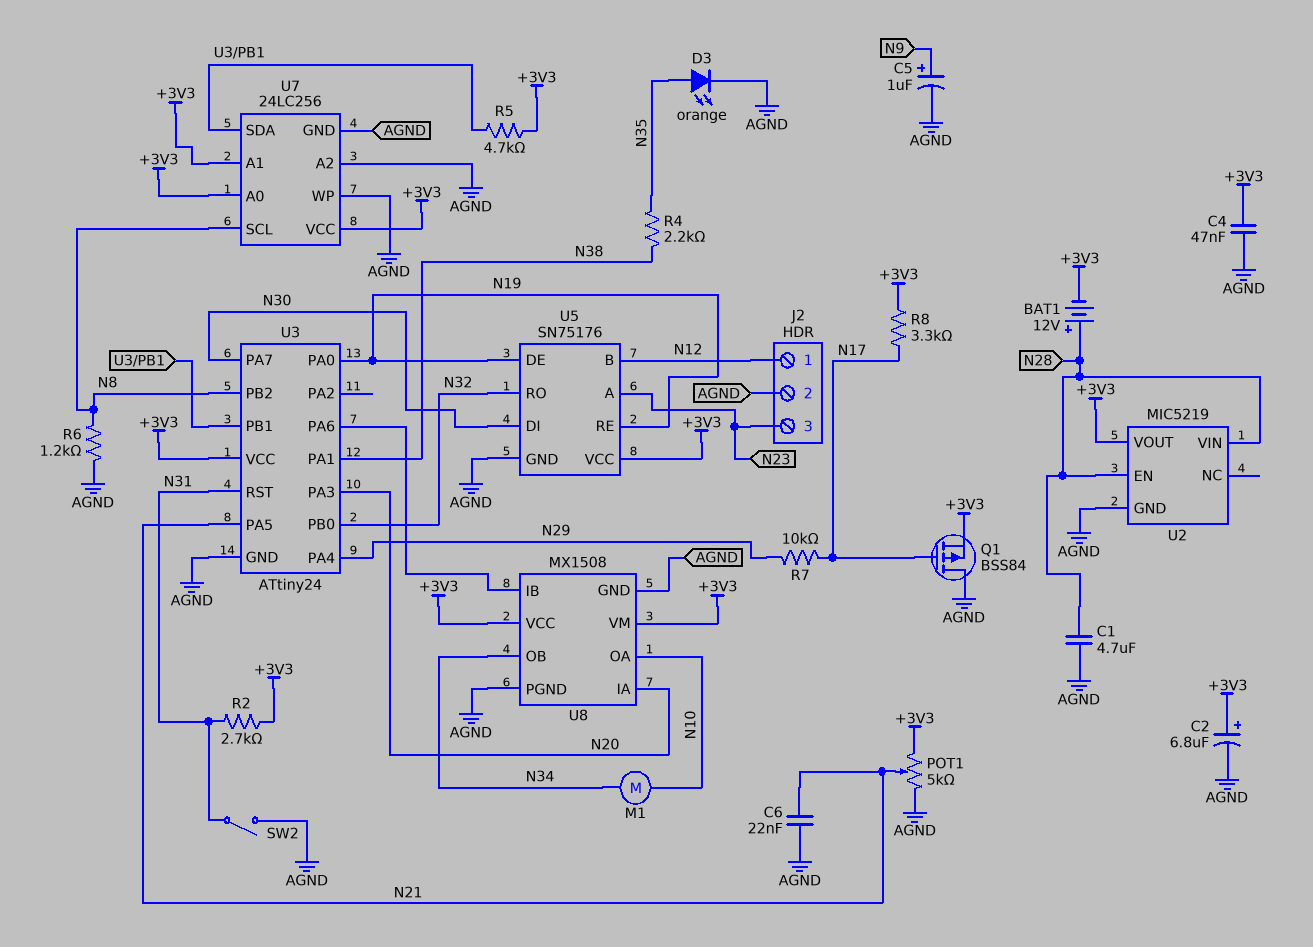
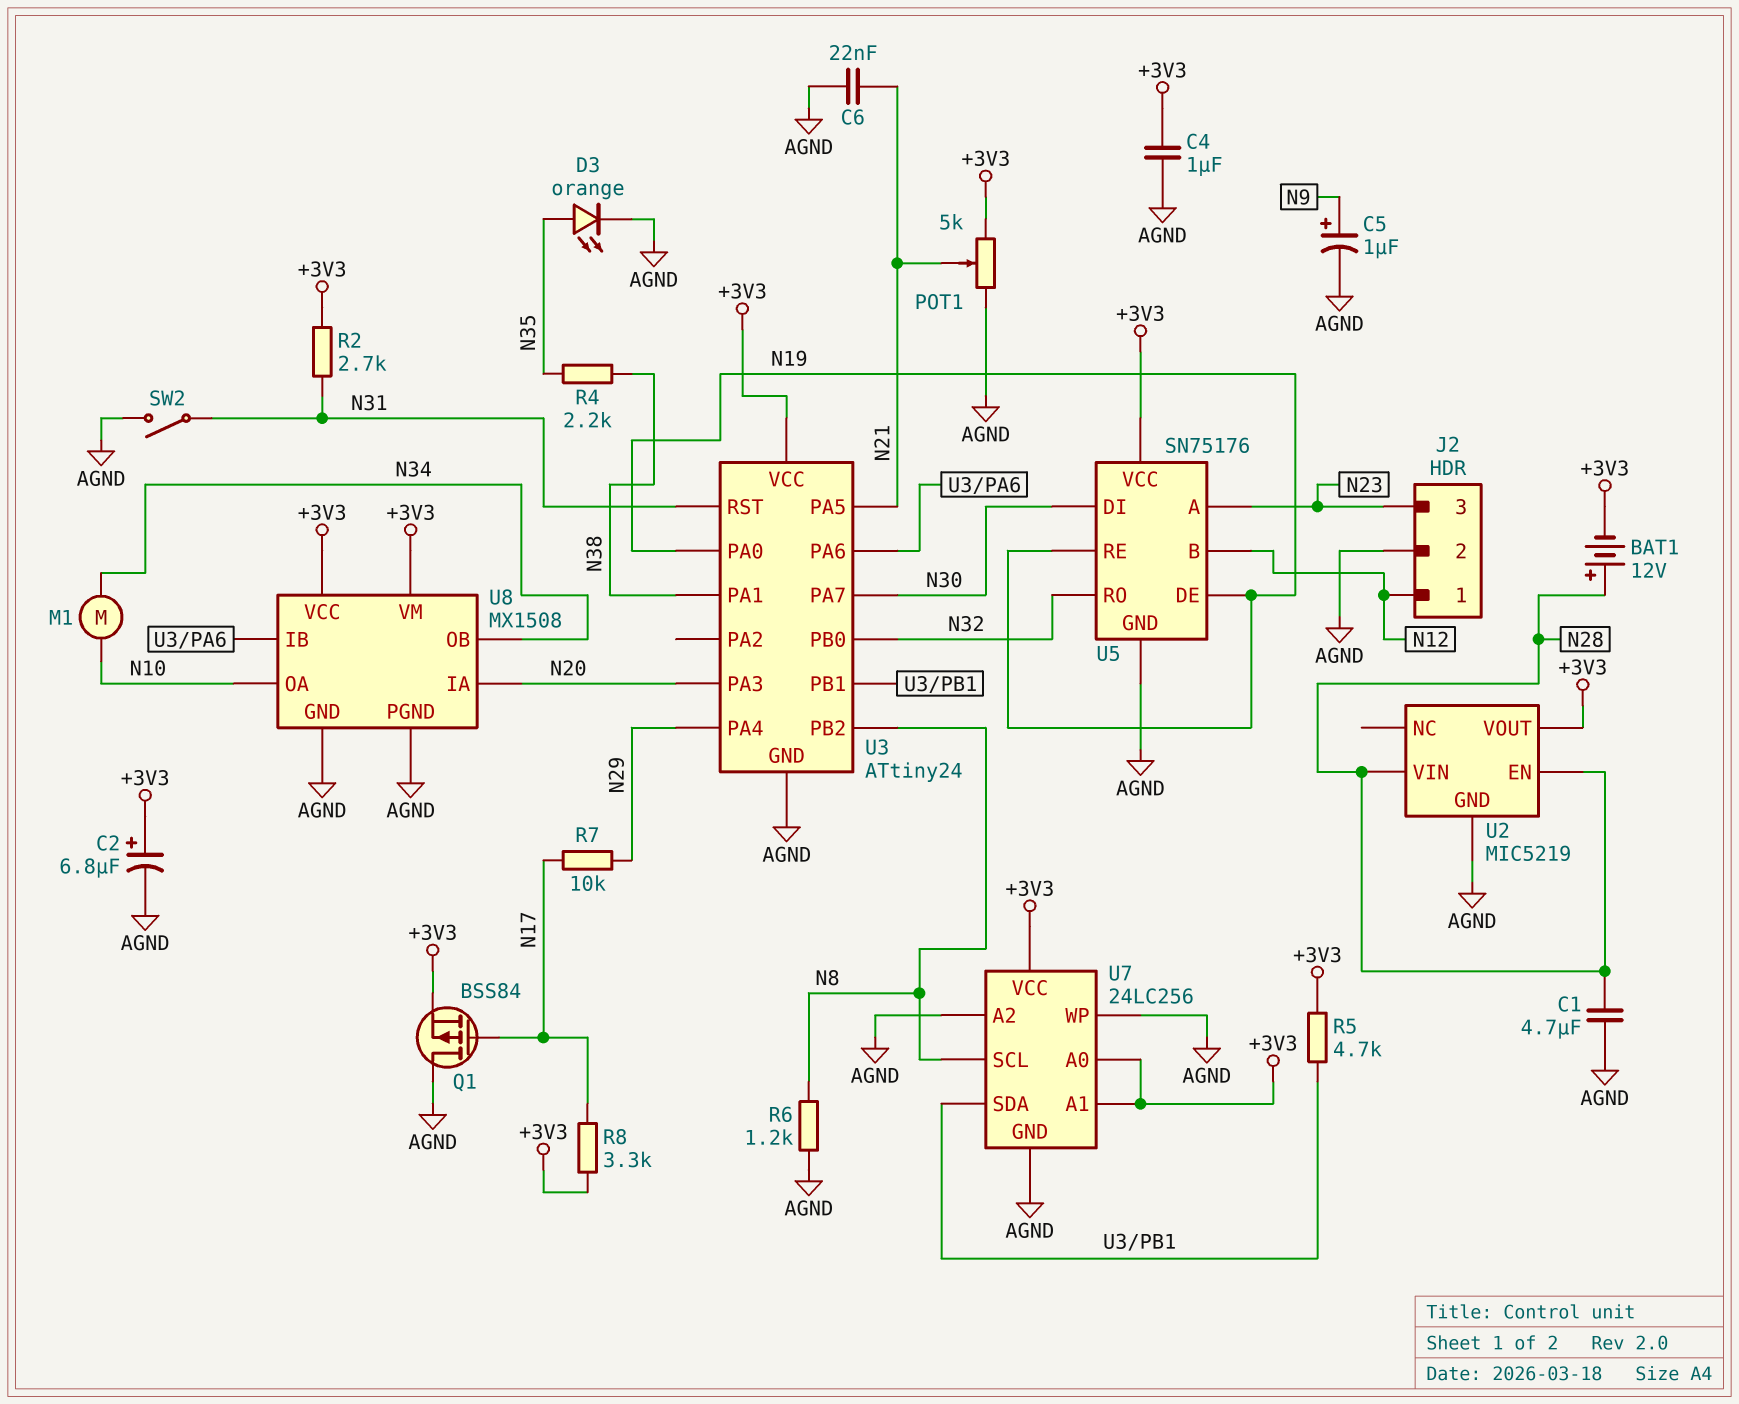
C4: 47nF (+3V3, AGND) -> 1uF (+3V3, AGND)

